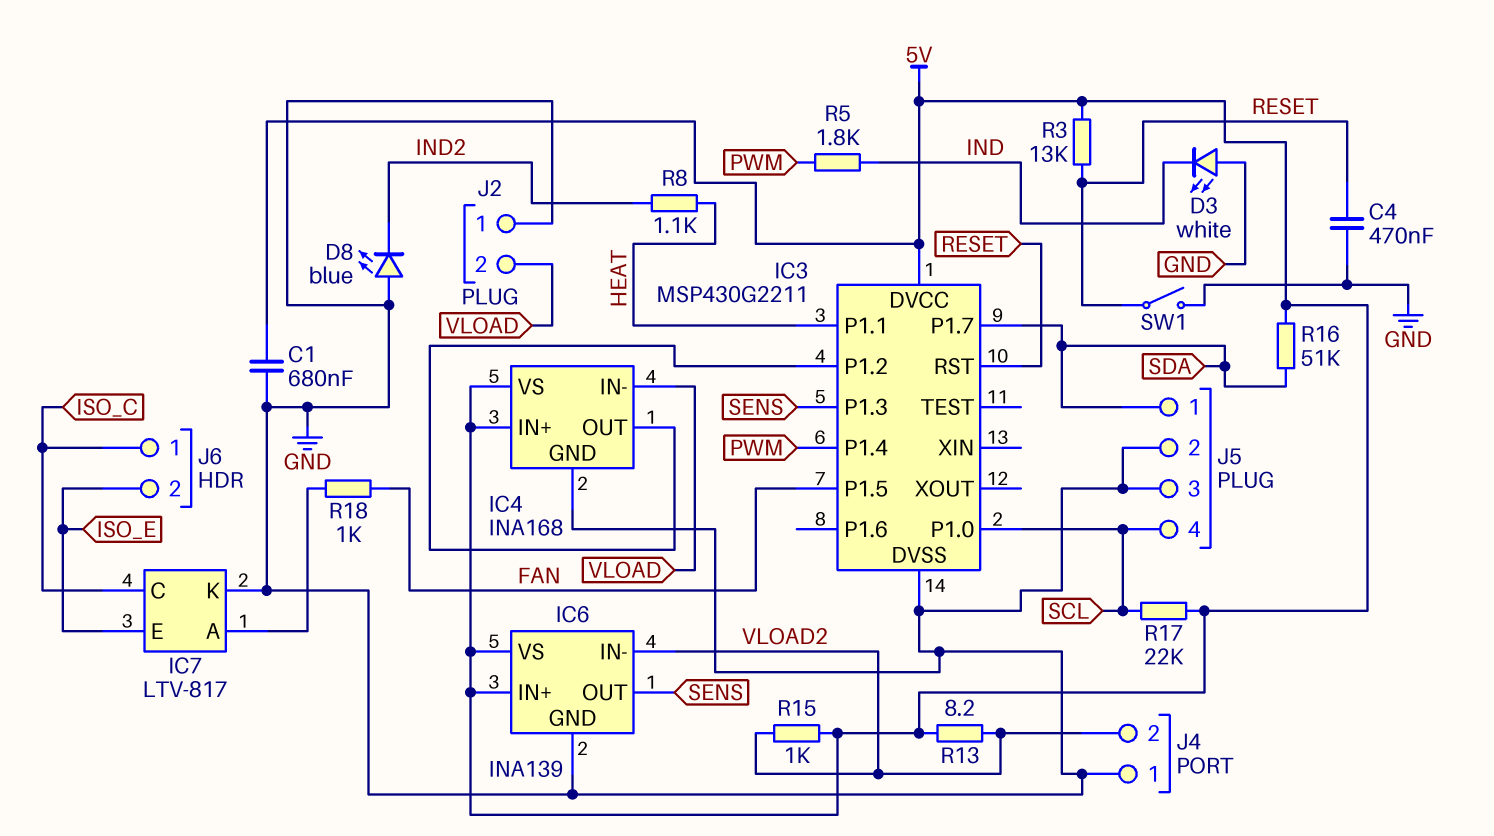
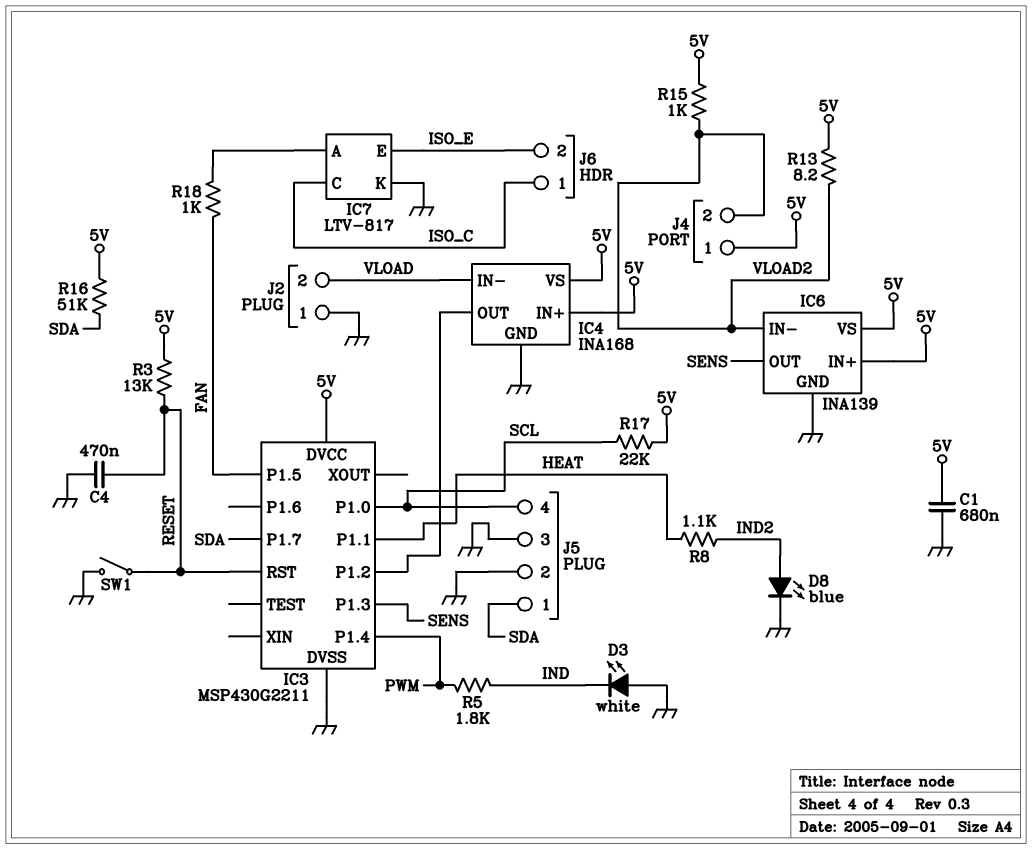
D8: LED blue (A GND, K IND2) -> LED blue (A IND2, K GND)
J4 pin 1: GND -> 5V

